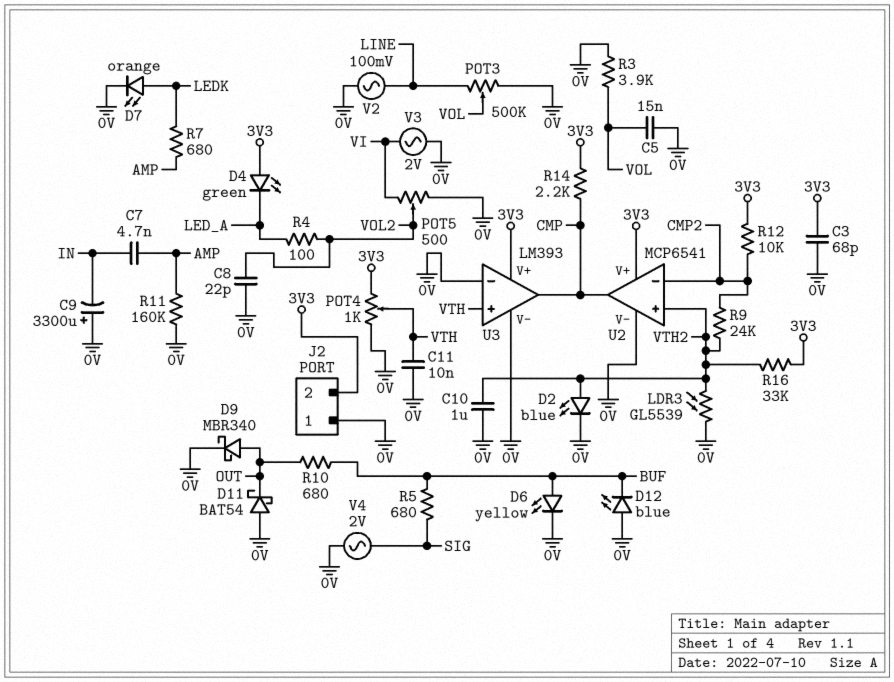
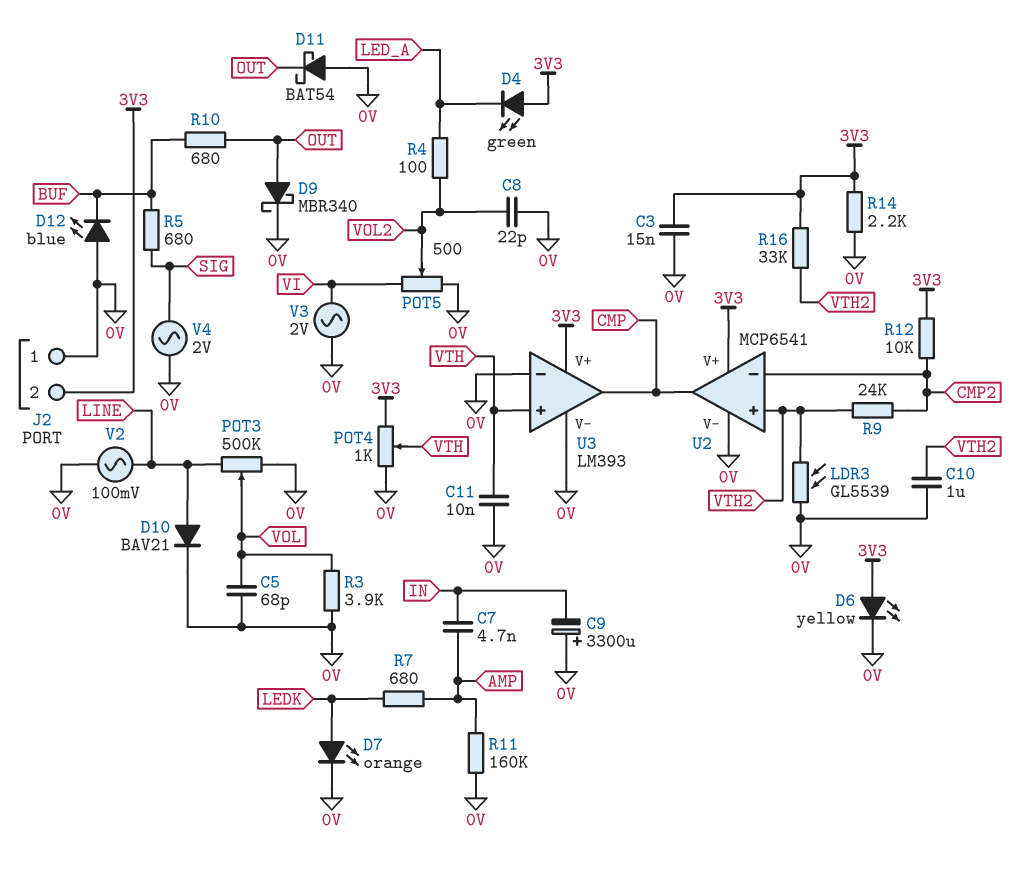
C3: 68pF (0V, 3V3) -> 15nF (0V, 3V3)
C5: 15nF (0V, VOL) -> 68pF (0V, VOL)
D2: LED blue (A VTH2, K 0V) -> none
D6: LED yellow (A BUF, K 0V) -> LED yellow (A 3V3, K 0V)
D10: none -> diode BAV21 (A LINE, K 0V)
R14: 2.2k (3V3, CMP) -> 2.2k (0V, 3V3)

